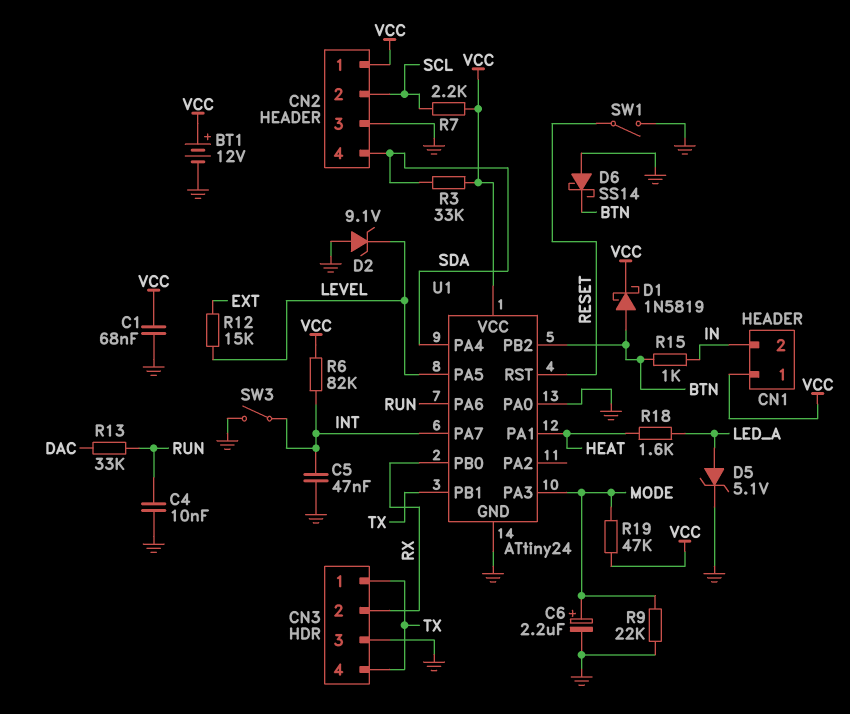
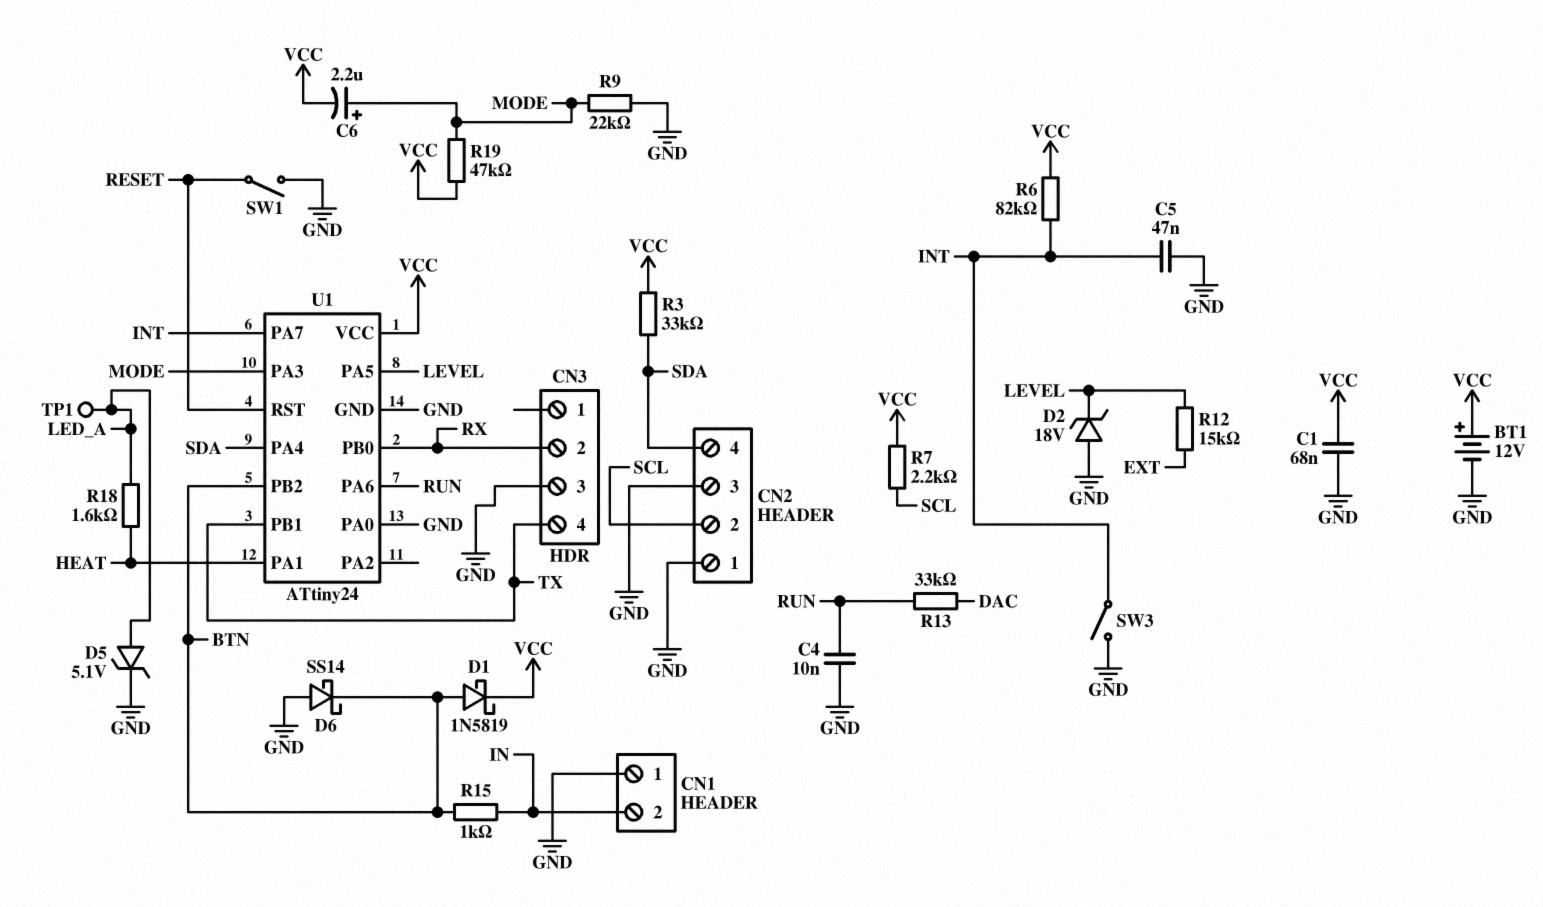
C6: 2.2uF (plus MODE, minus GND) -> 2.2uF (plus MODE, minus VCC)
CN1 pin 1: VCC -> GND
CN2 pin 1: VCC -> GND
CN3 pin 1: TX -> none
D2: zener 9.1V (A GND, K LEVEL) -> zener 18V (A GND, K LEVEL)
TP1: none -> test point (LED_A)

